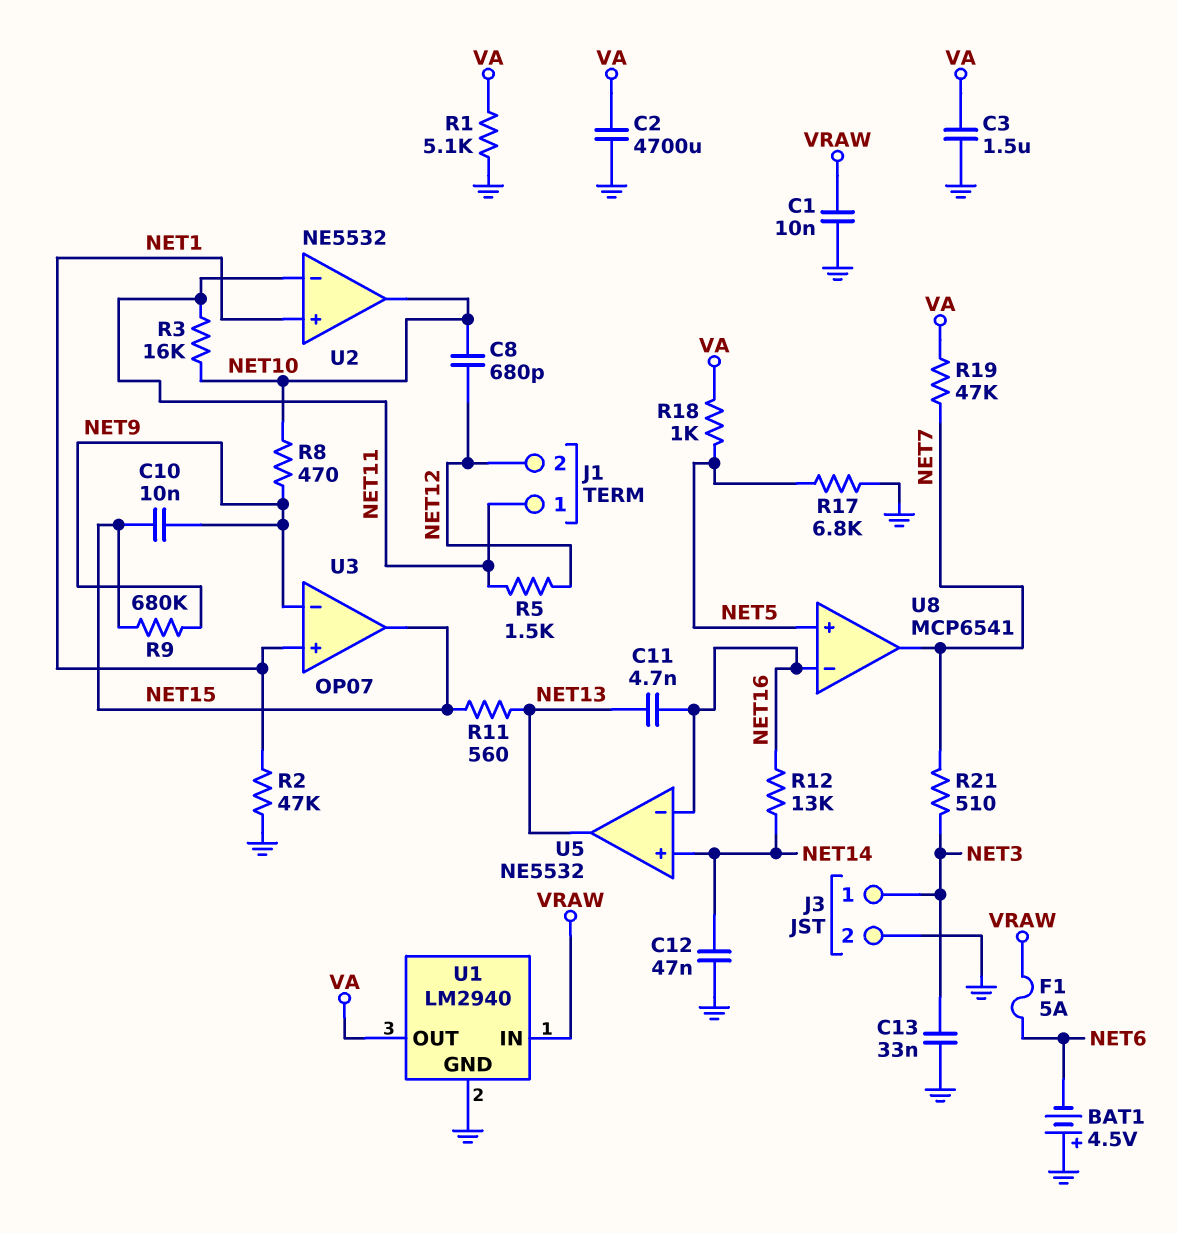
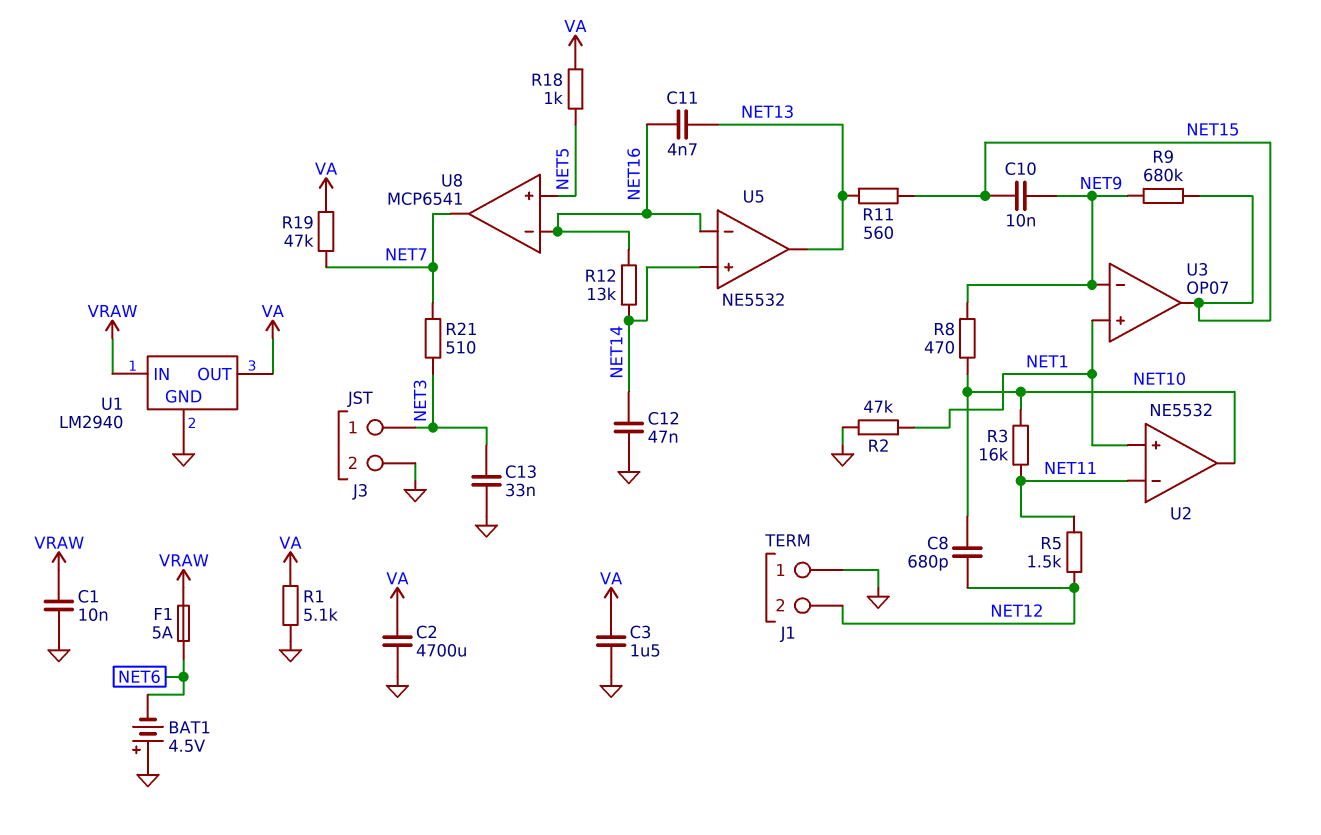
J1 pin 1: NET11 -> GND
R17: 6.8k (GND, NET5) -> none

